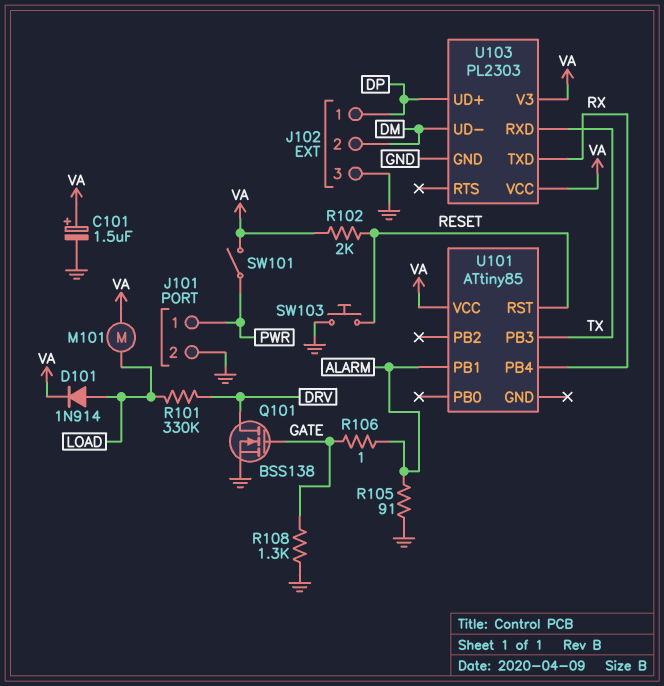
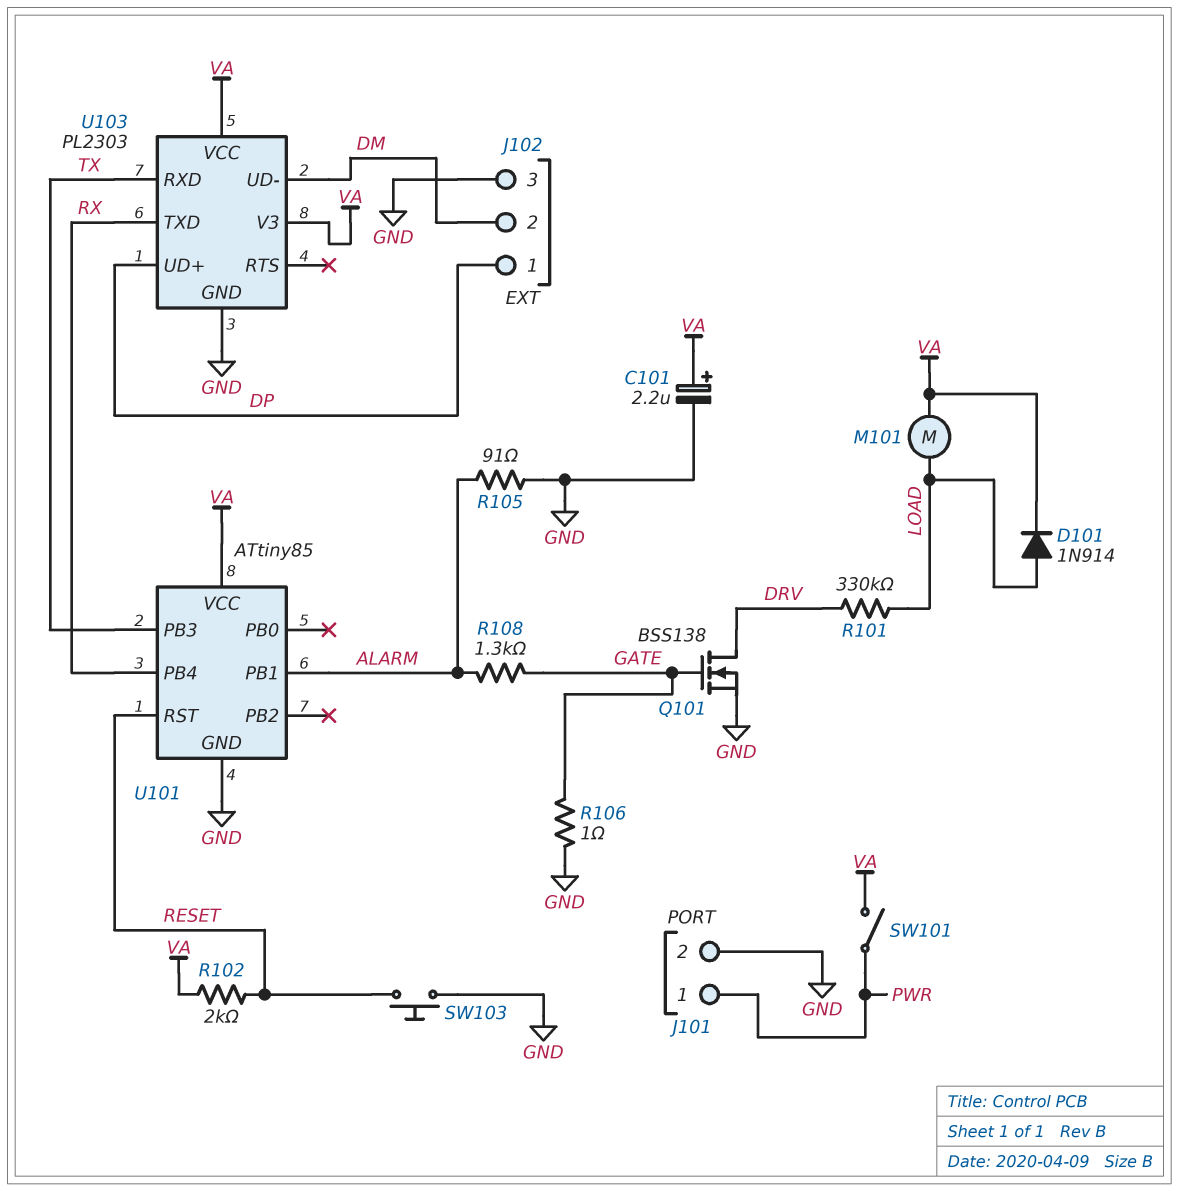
C101: 1.5uF (plus VA, minus GND) -> 2.2uF (plus VA, minus GND)
R106: 1 (ALARM, GATE) -> 1 (GATE, GND)
R108: 1.3k (GATE, GND) -> 1.3k (ALARM, GATE)
U101 pin GND: none -> GND

